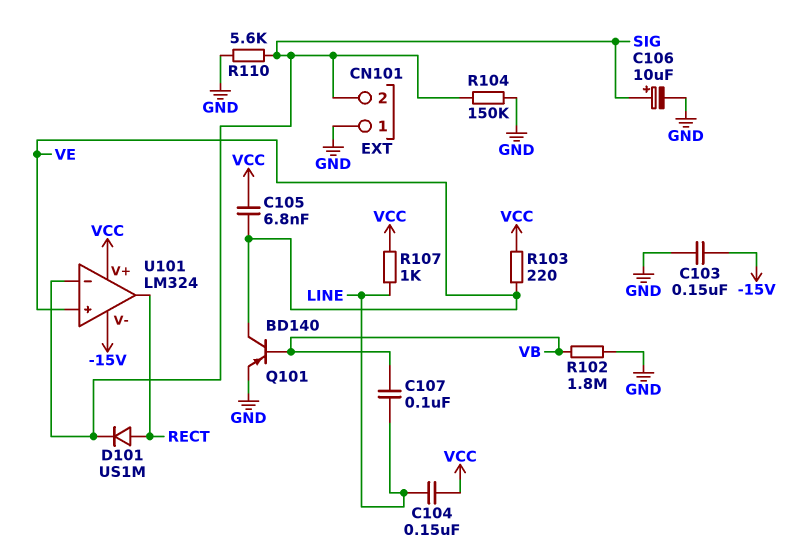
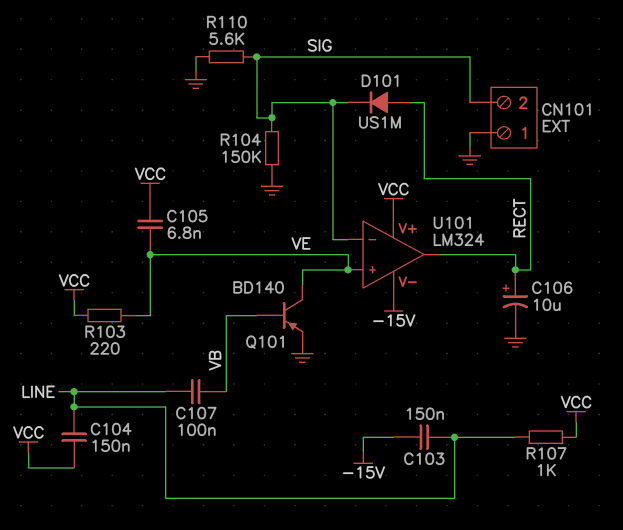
C103: 150nF (-15V, GND) -> 150nF (-15V, LINE)
C106: 10uF (plus SIG, minus GND) -> 10uF (plus RECT, minus GND)
R102: 1.8M (GND, VB) -> none

